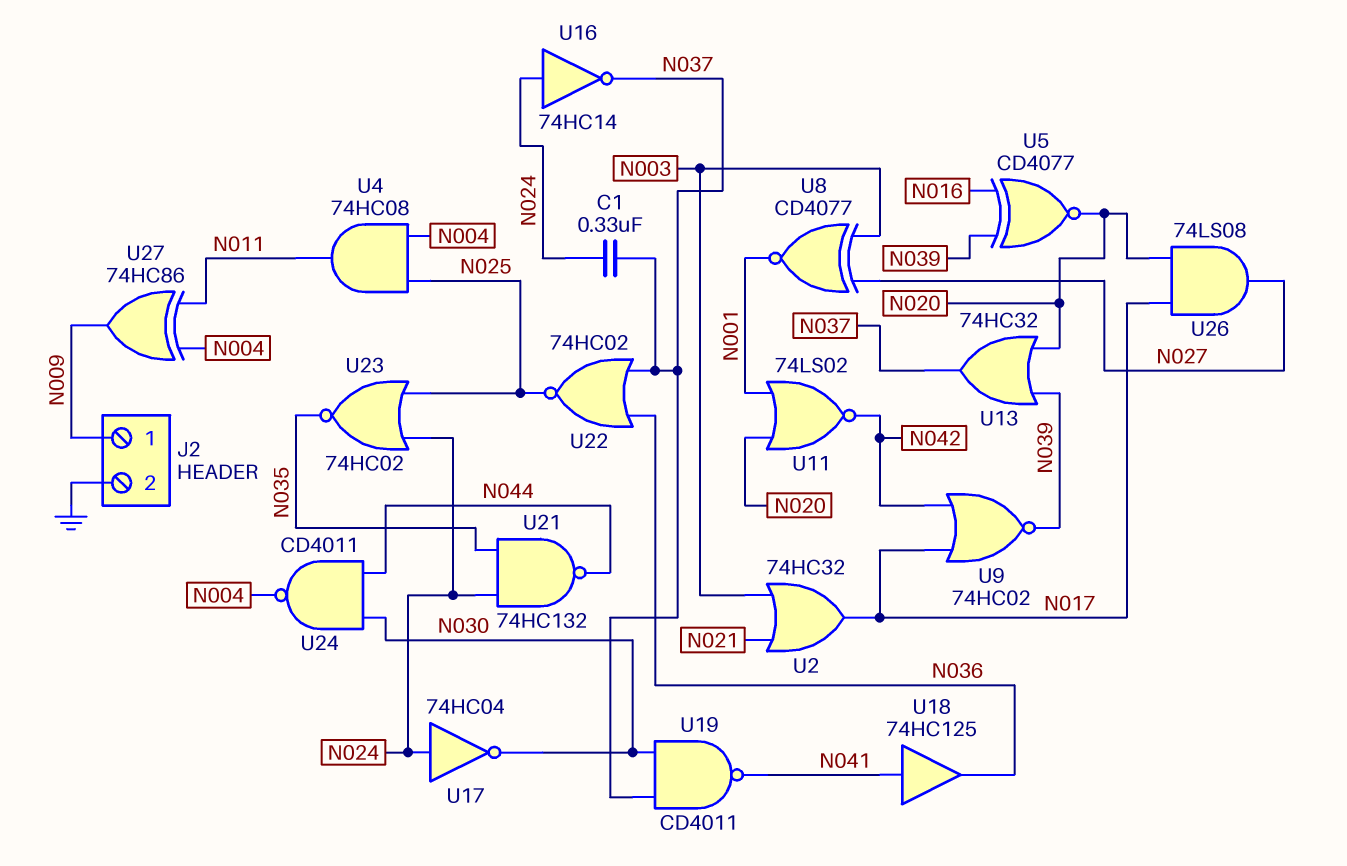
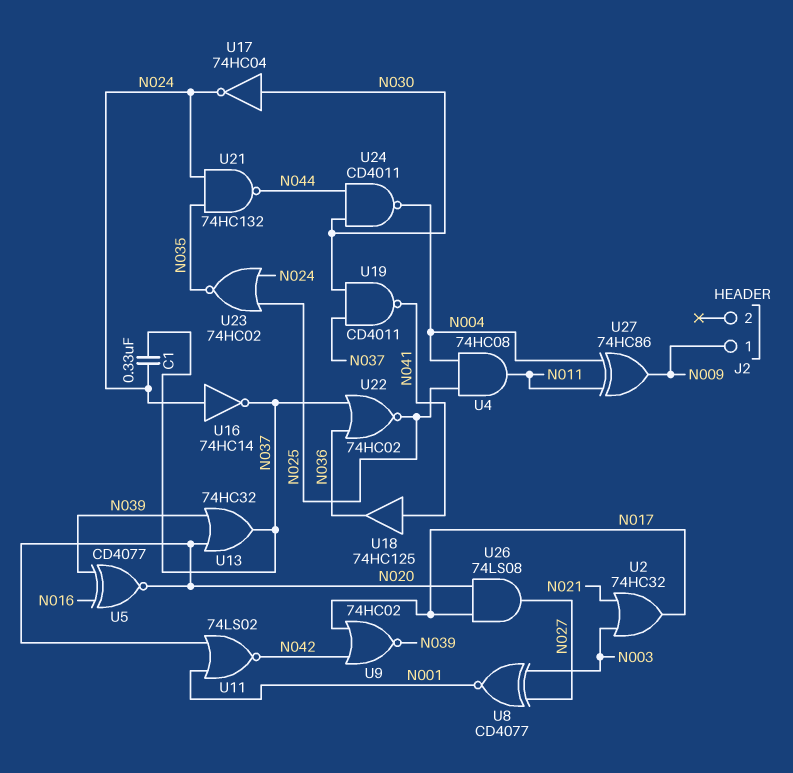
J2 pin 2: GND -> none
U17: NOT 74HC04 (in N024, out N030) -> NOT 74HC04 (in N030, out N024)

